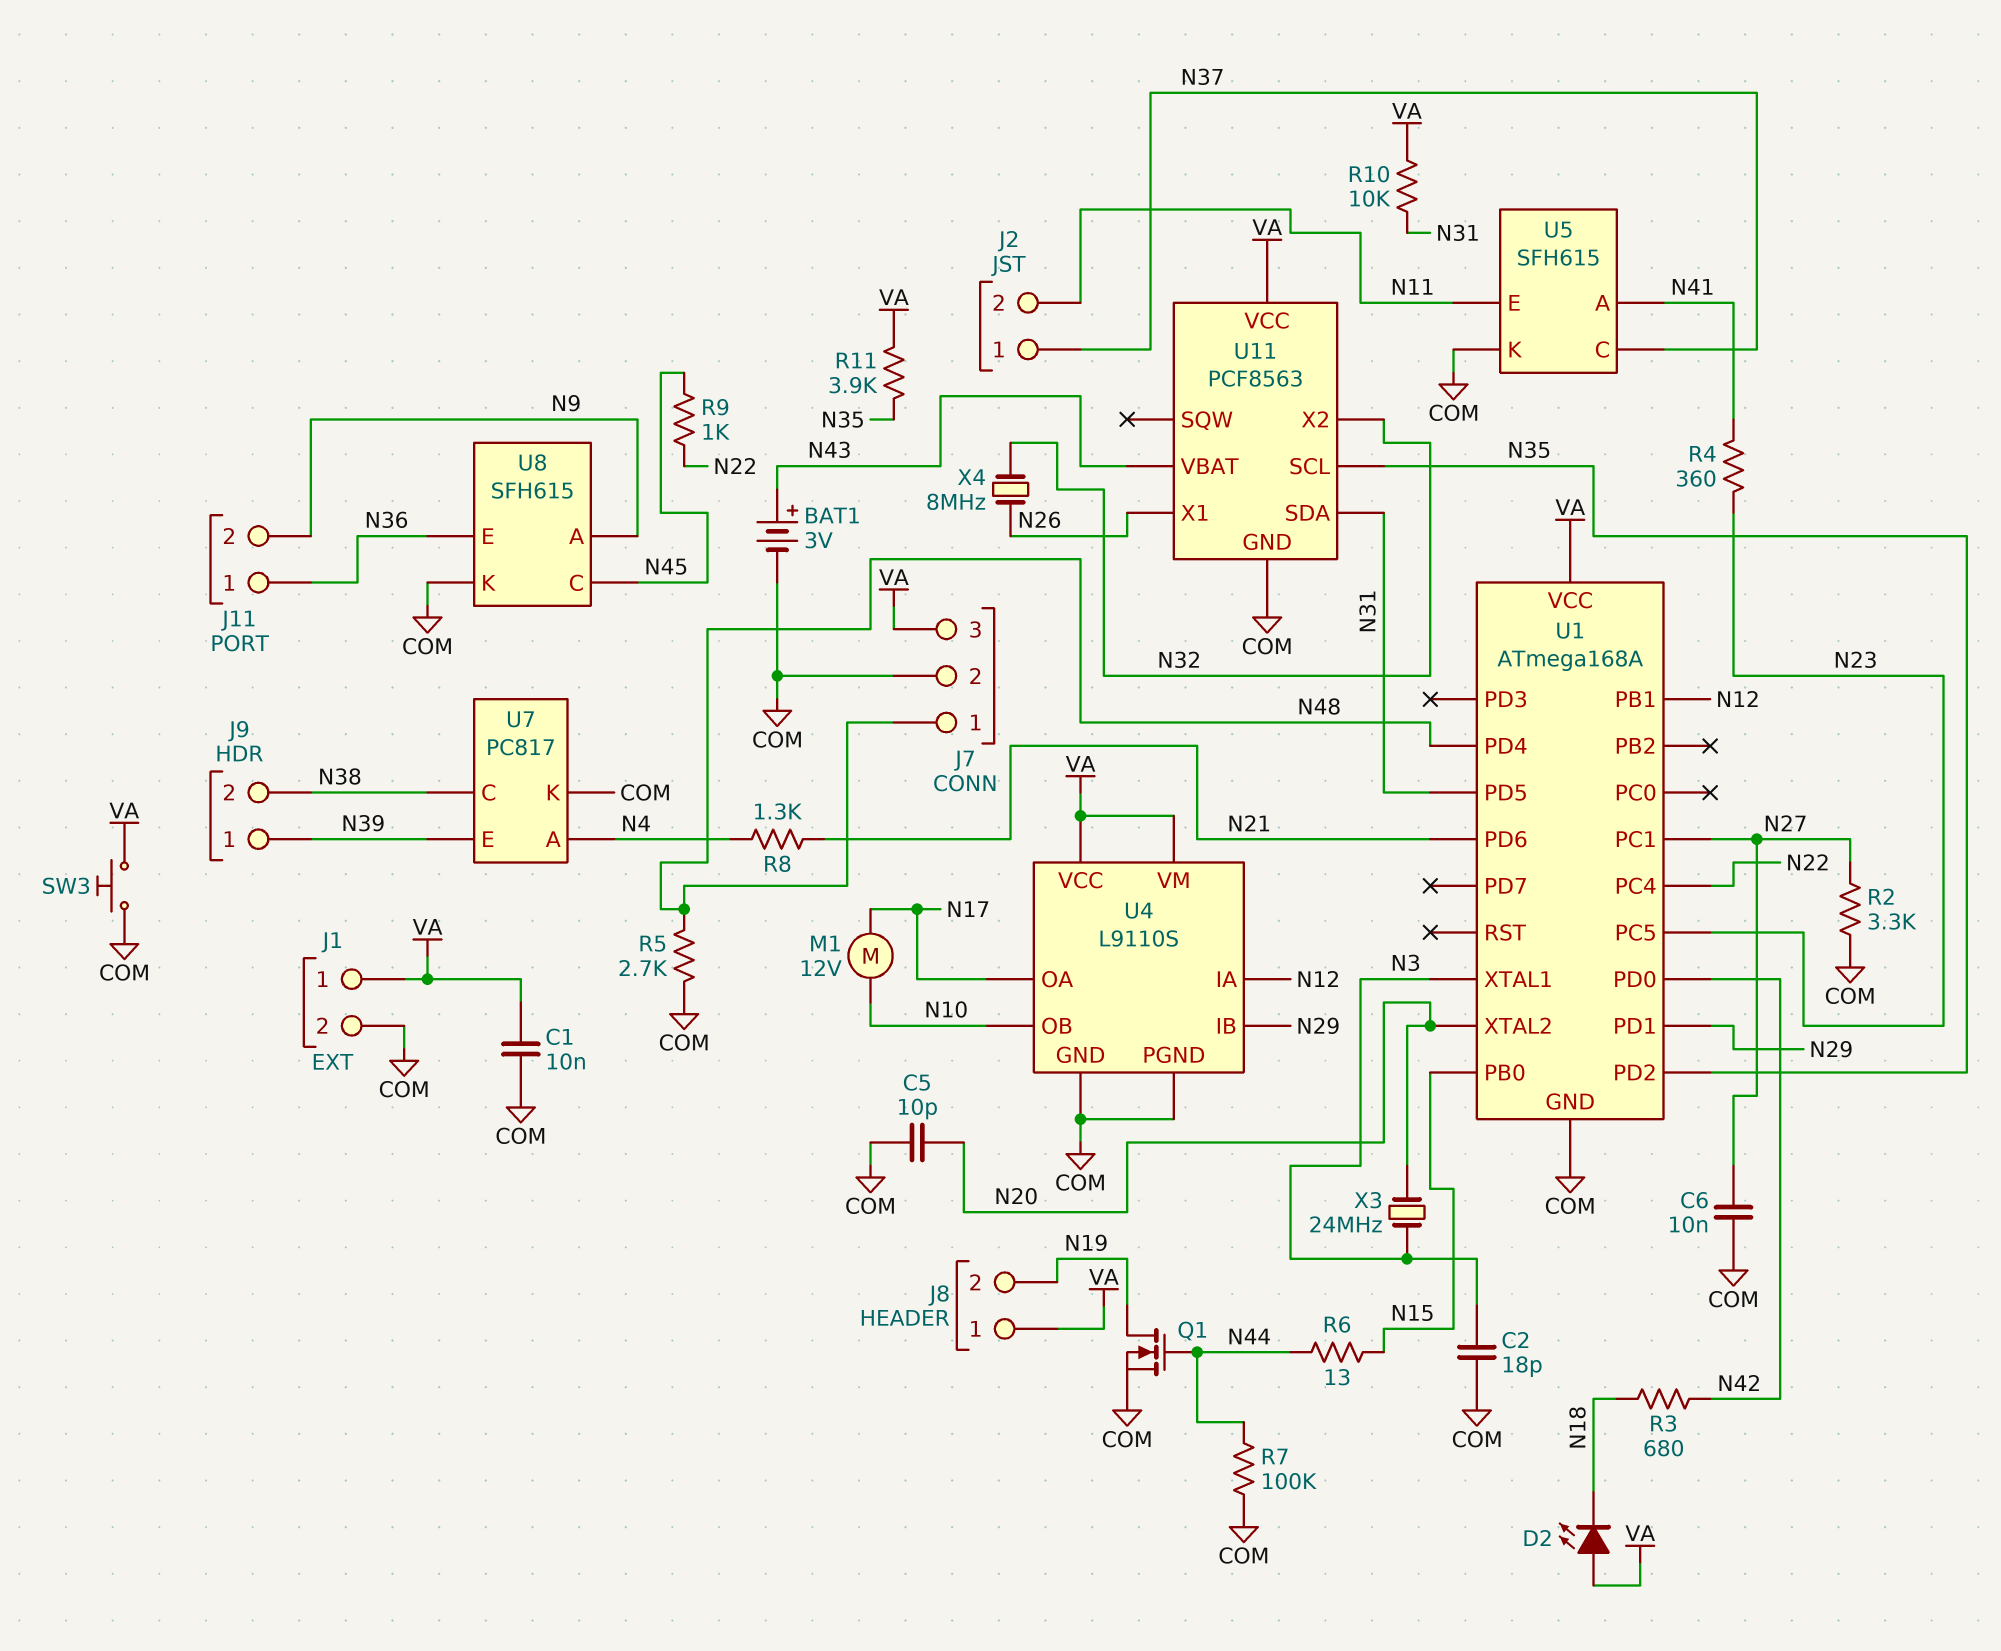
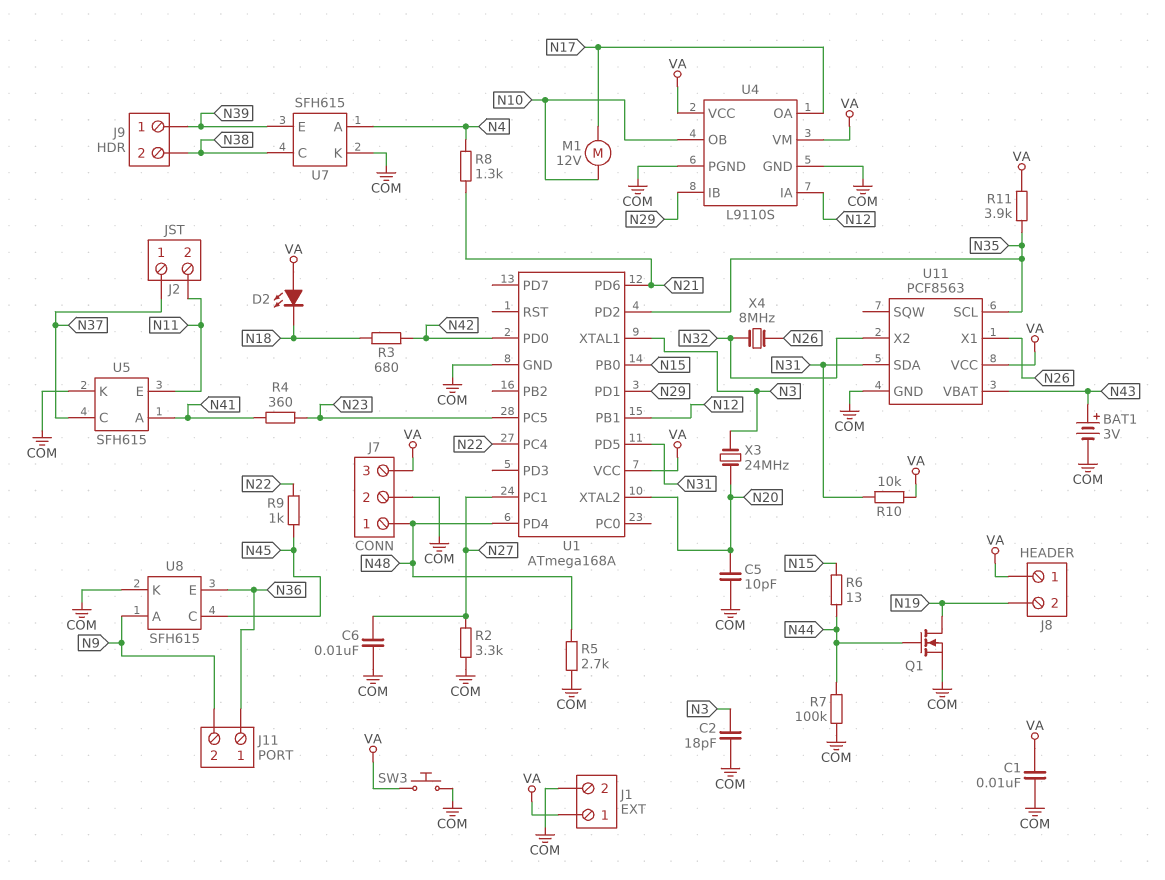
U7: PC817 -> SFH615

